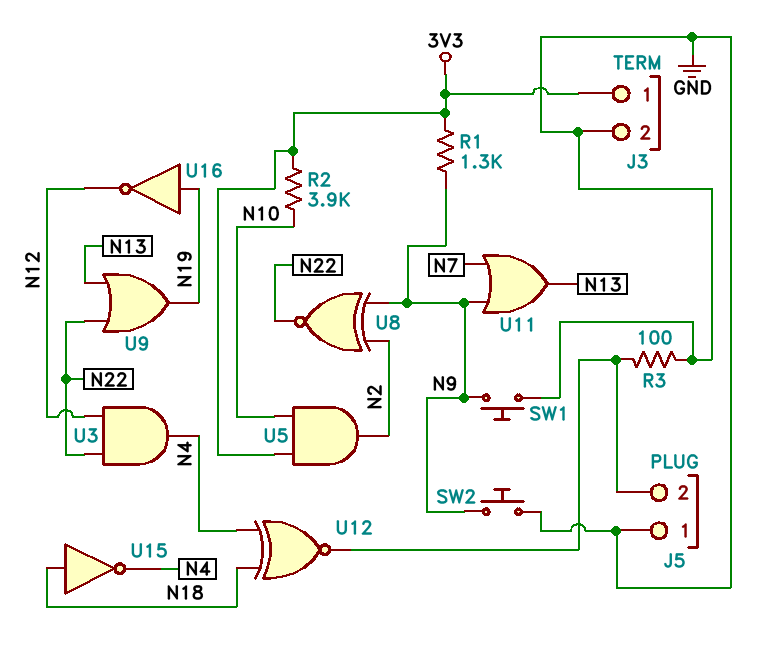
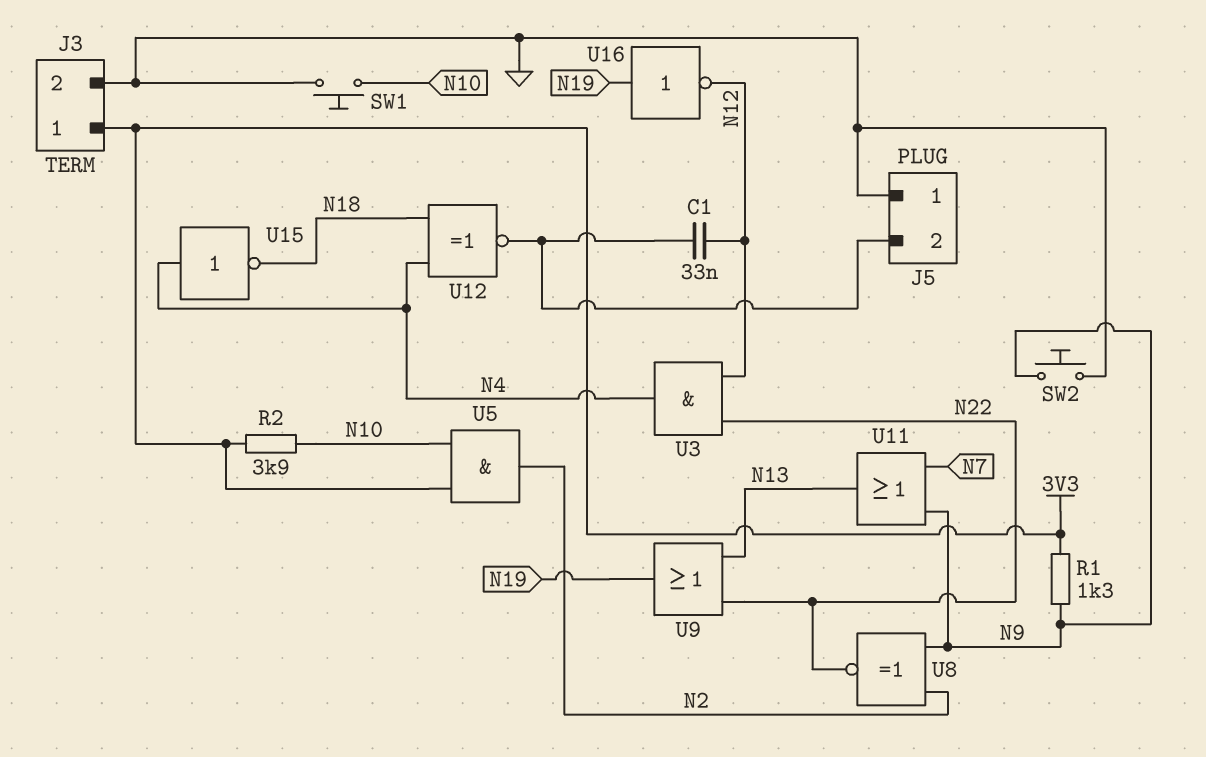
C1: none -> 33nF (J5/2, N12)
R3: 100 (GND, J5/2) -> none
SW1: button (GND, N9) -> button (GND, N10)
U15: NOT (in N18, out N4) -> NOT (in N4, out N18)

